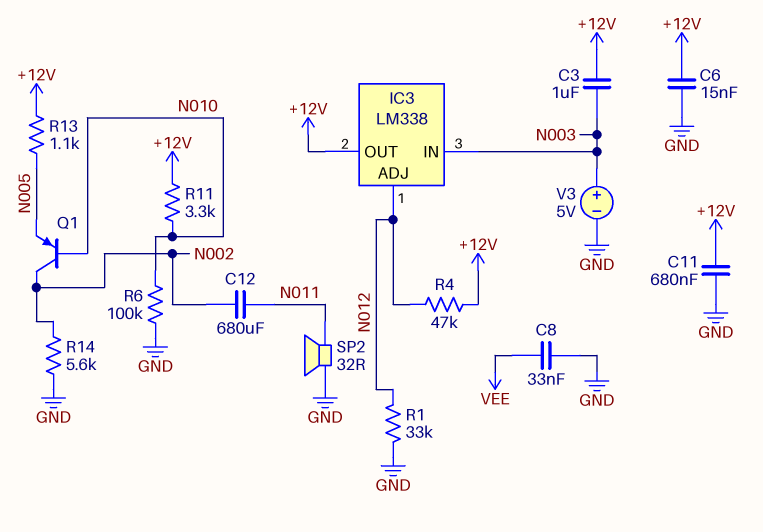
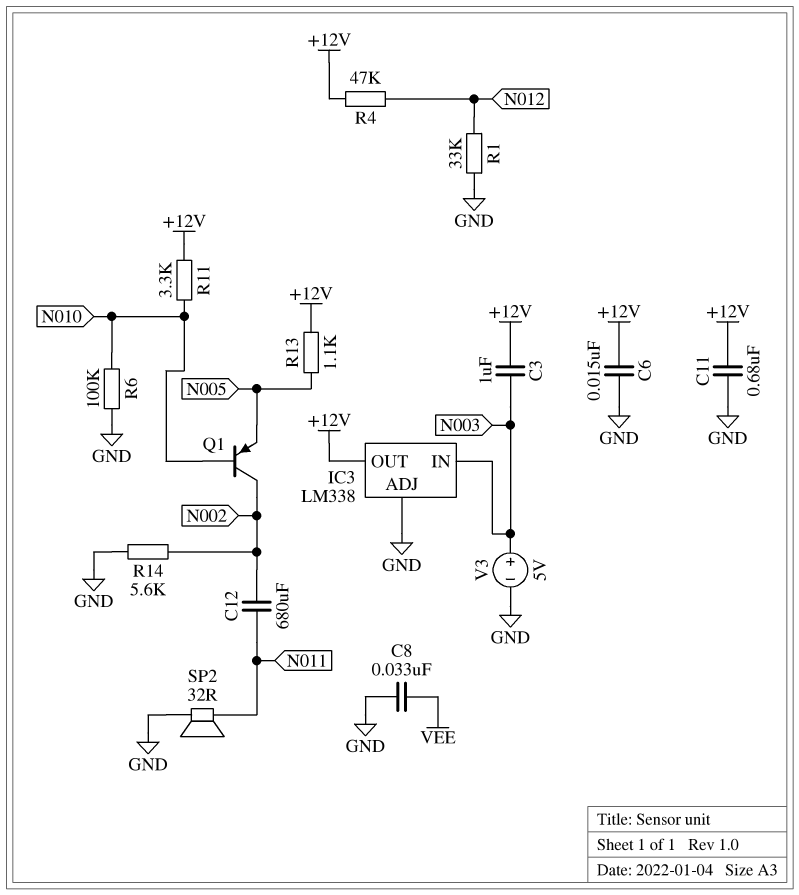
IC3 pin ADJ: N012 -> GND

